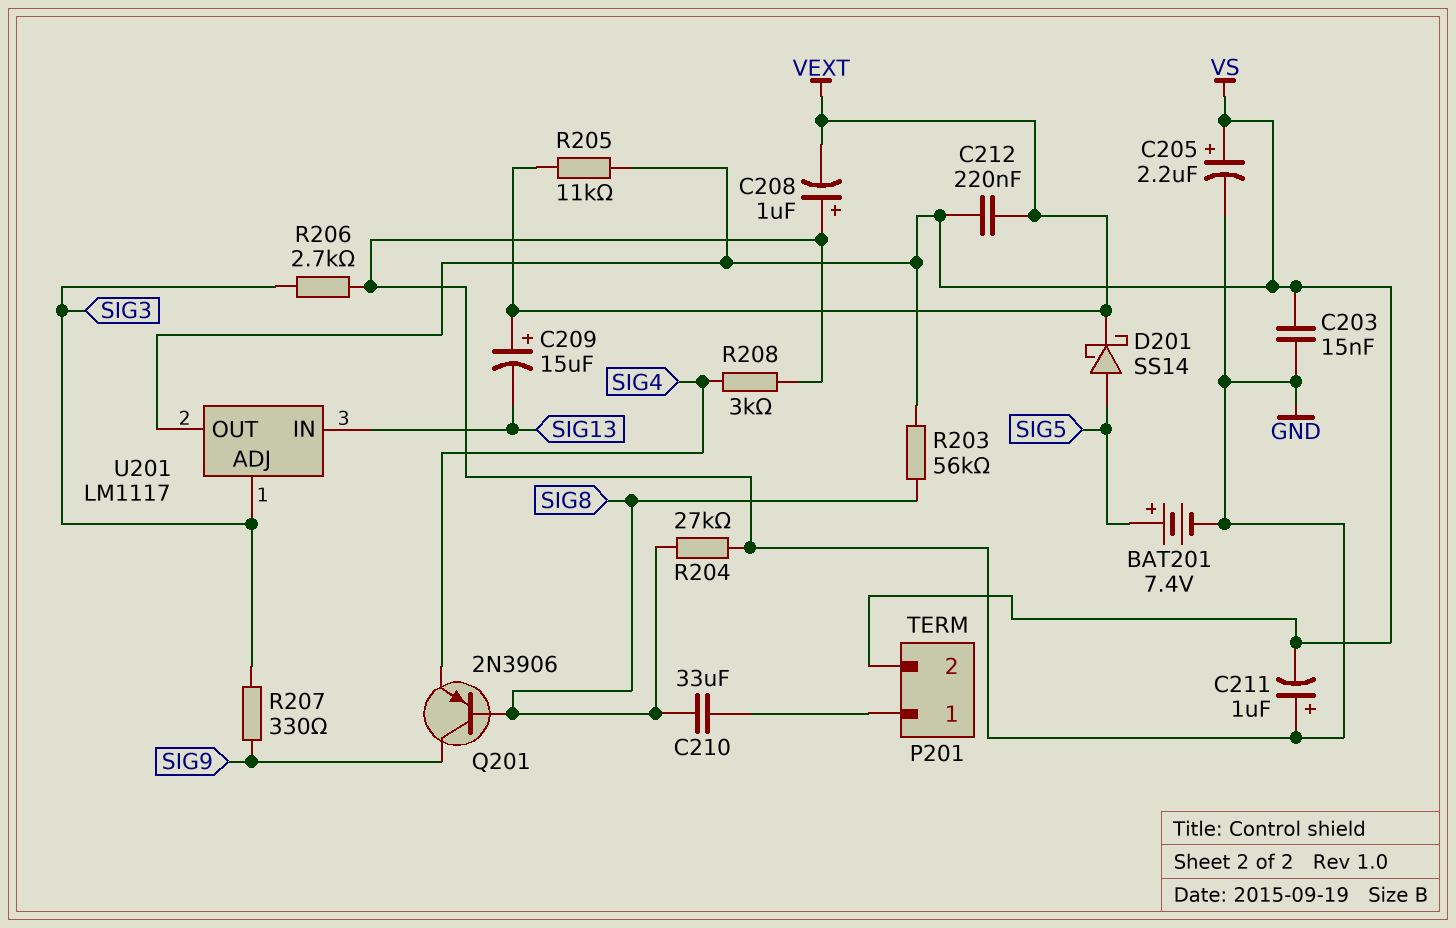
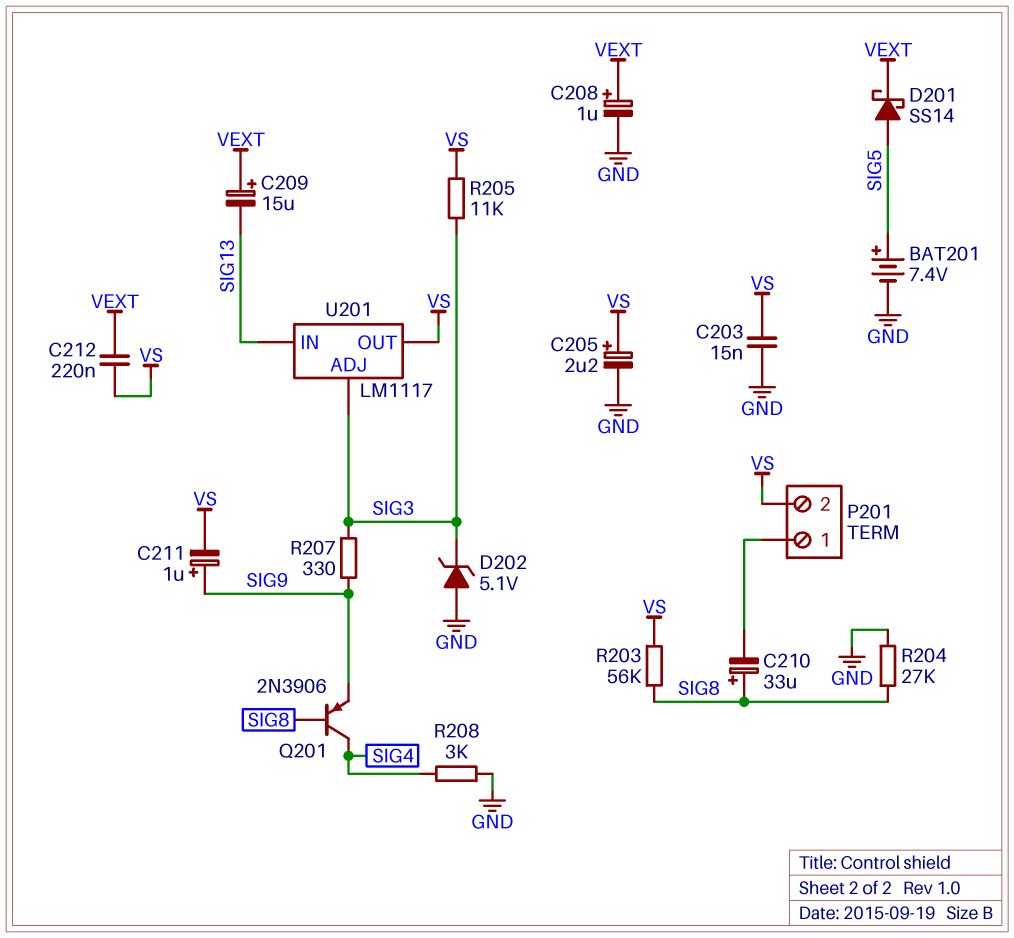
C208: 1uF (plus GND, minus VEXT) -> 1uF (plus VEXT, minus GND)
C210: 33uF (P201/1, SIG8) -> 33uF (plus SIG8, minus P201/1)
C211: 1uF (plus GND, minus VS) -> 1uF (plus SIG9, minus VS)
D202: none -> zener 5.1V (A GND, K SIG3)
Q201: PNP 2N3906 (B SIG8, C SIG9, E SIG4) -> PNP 2N3906 (B SIG8, C SIG4, E SIG9)
R205: 11k (VEXT, VS) -> 11k (SIG3, VS)
R206: 2.7k (GND, SIG3) -> none

